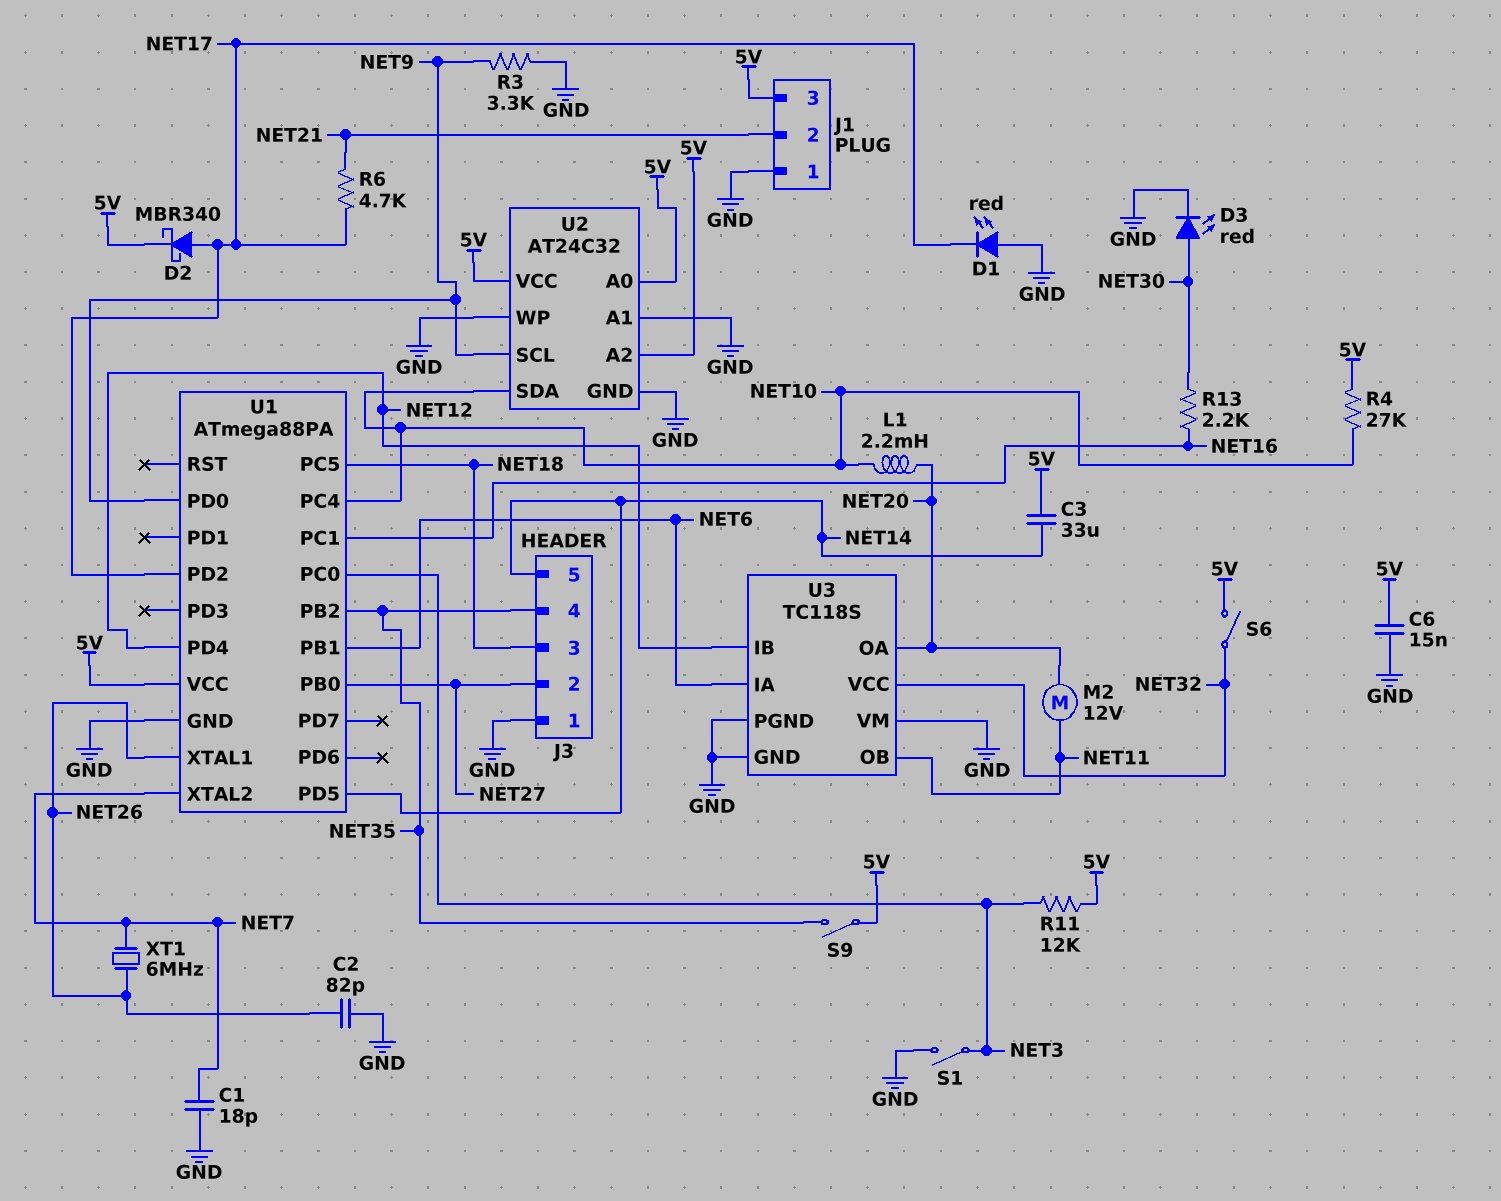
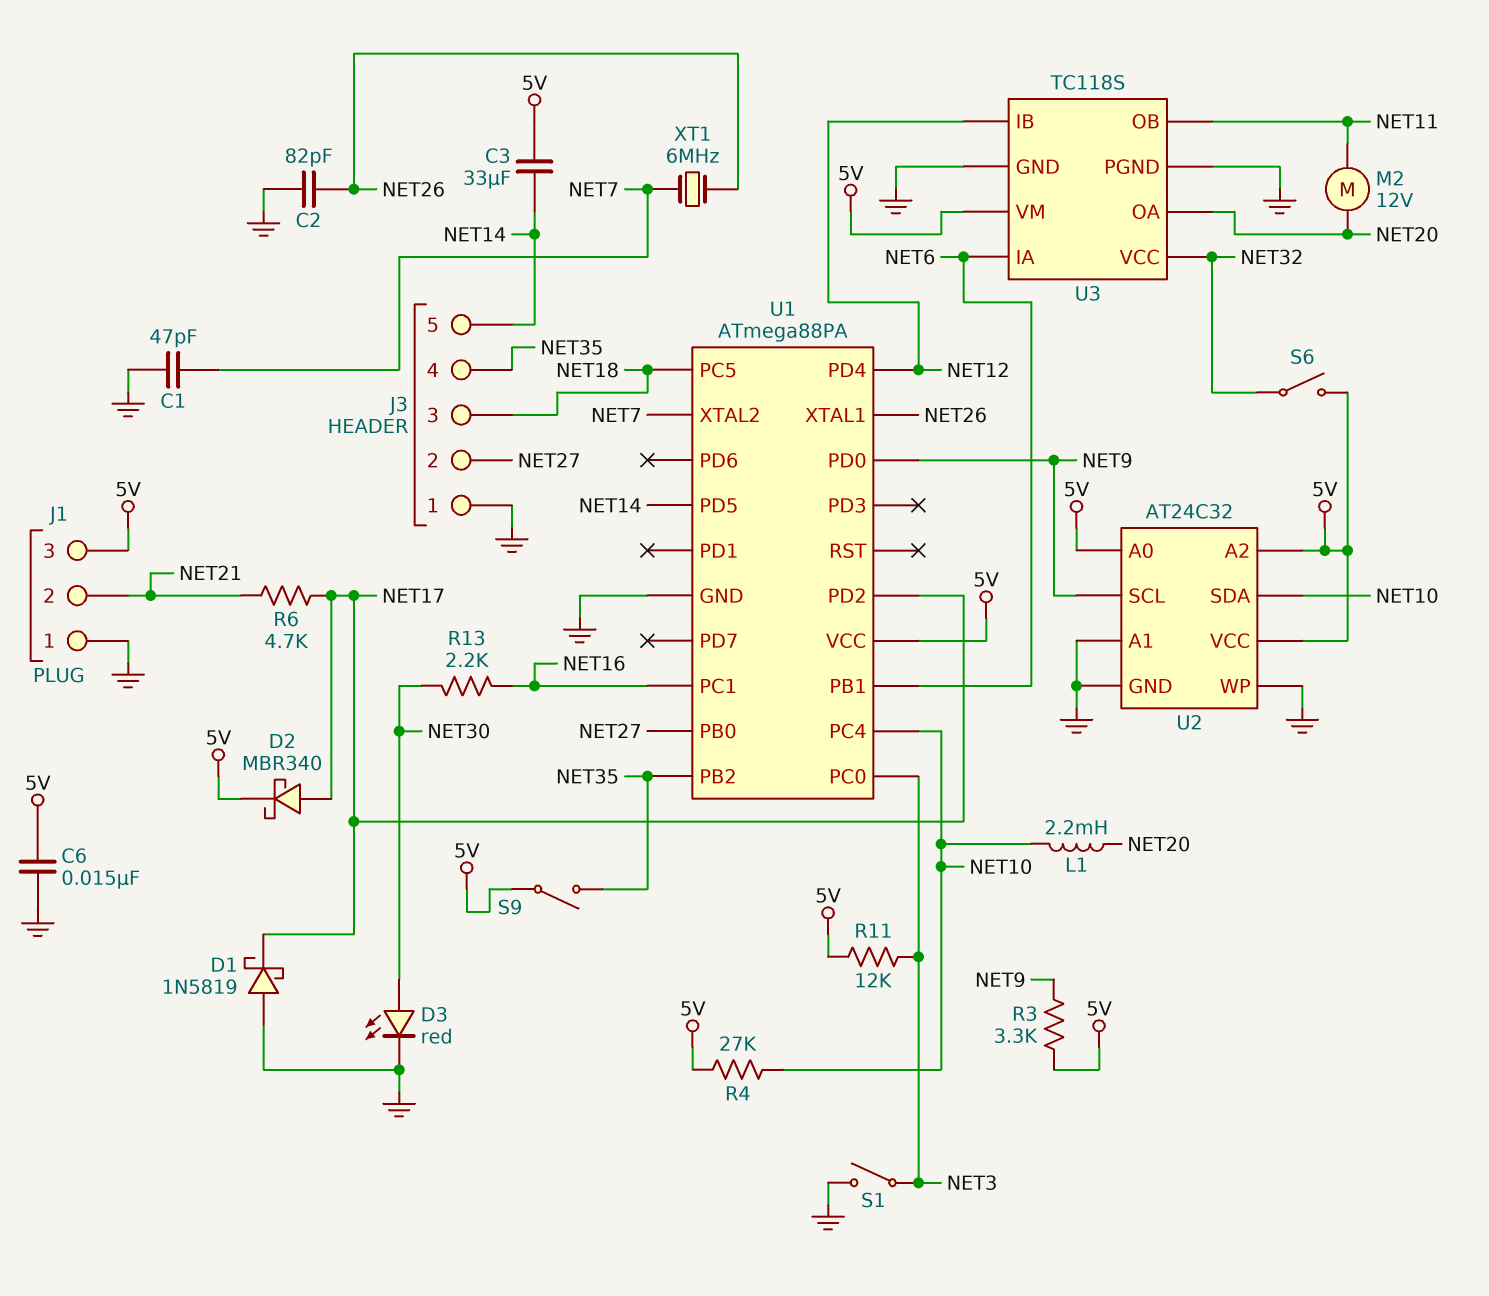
C1: 18pF (GND, NET7) -> 47pF (GND, NET7)
D1: LED red (A GND, K NET17) -> schottky 1N5819 (A GND, K NET17)
R3: 3.3k (GND, NET9) -> 3.3k (5V, NET9)
U3 pin VM: GND -> 5V

